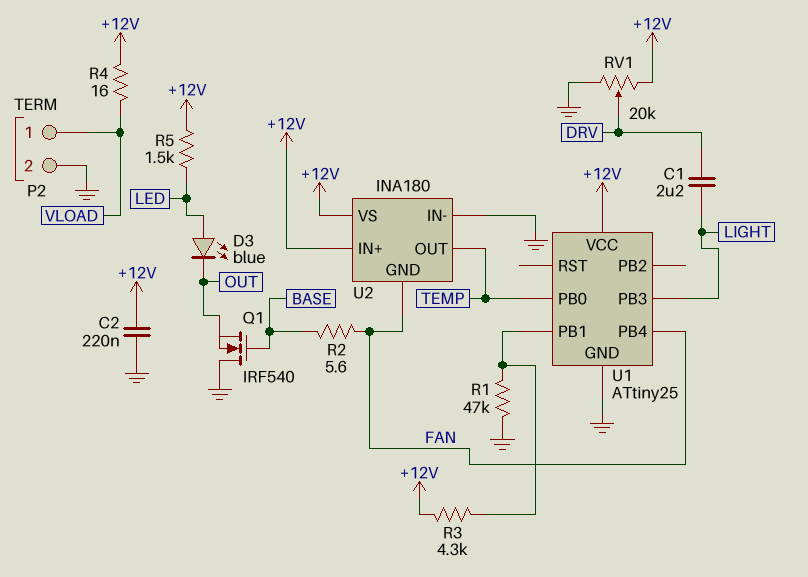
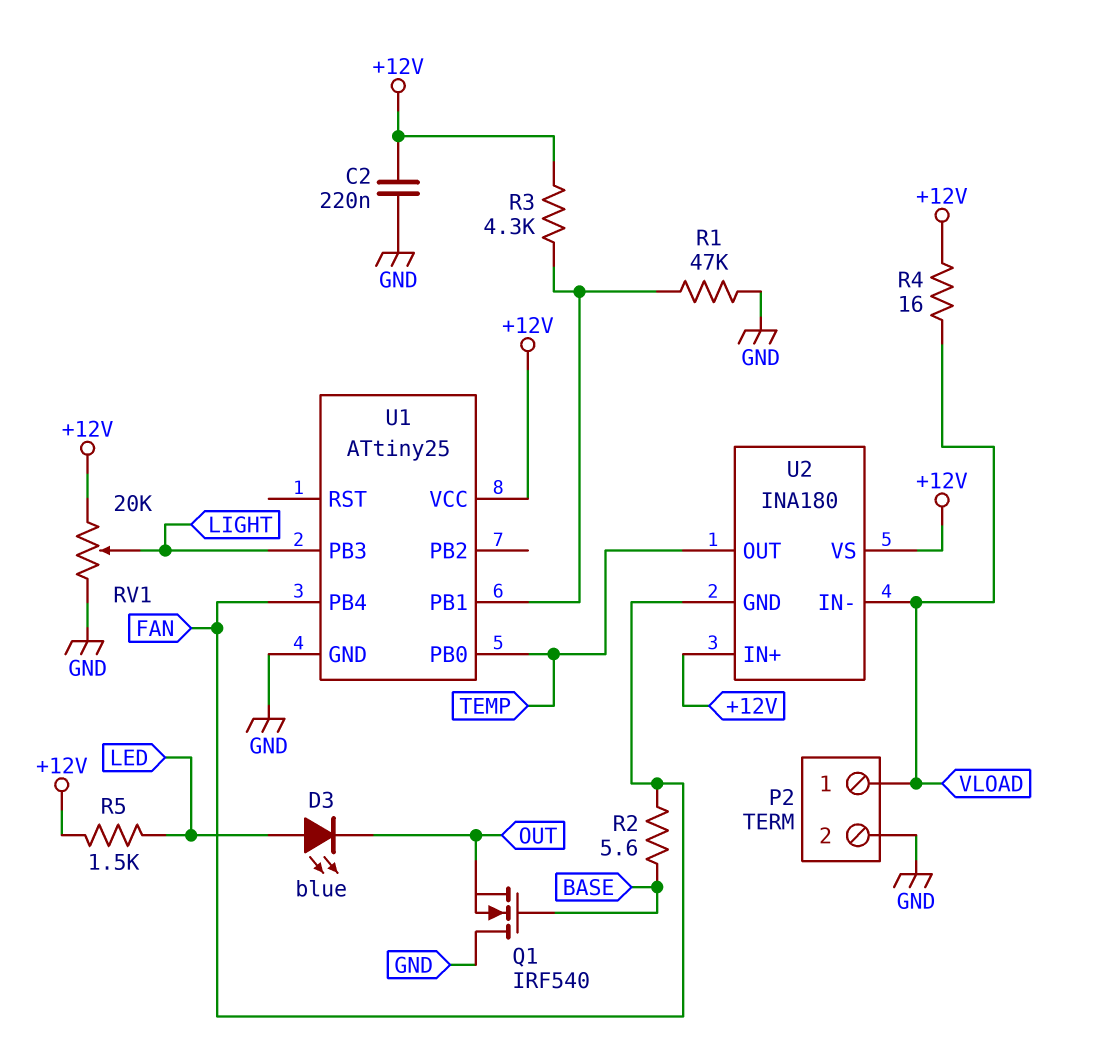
C1: 2.2uF (DRV, LIGHT) -> none
RV1: 20k (+12V, GND, wiper DRV) -> 20k (+12V, GND, wiper LIGHT)
U2 pin IN-: GND -> VLOAD

